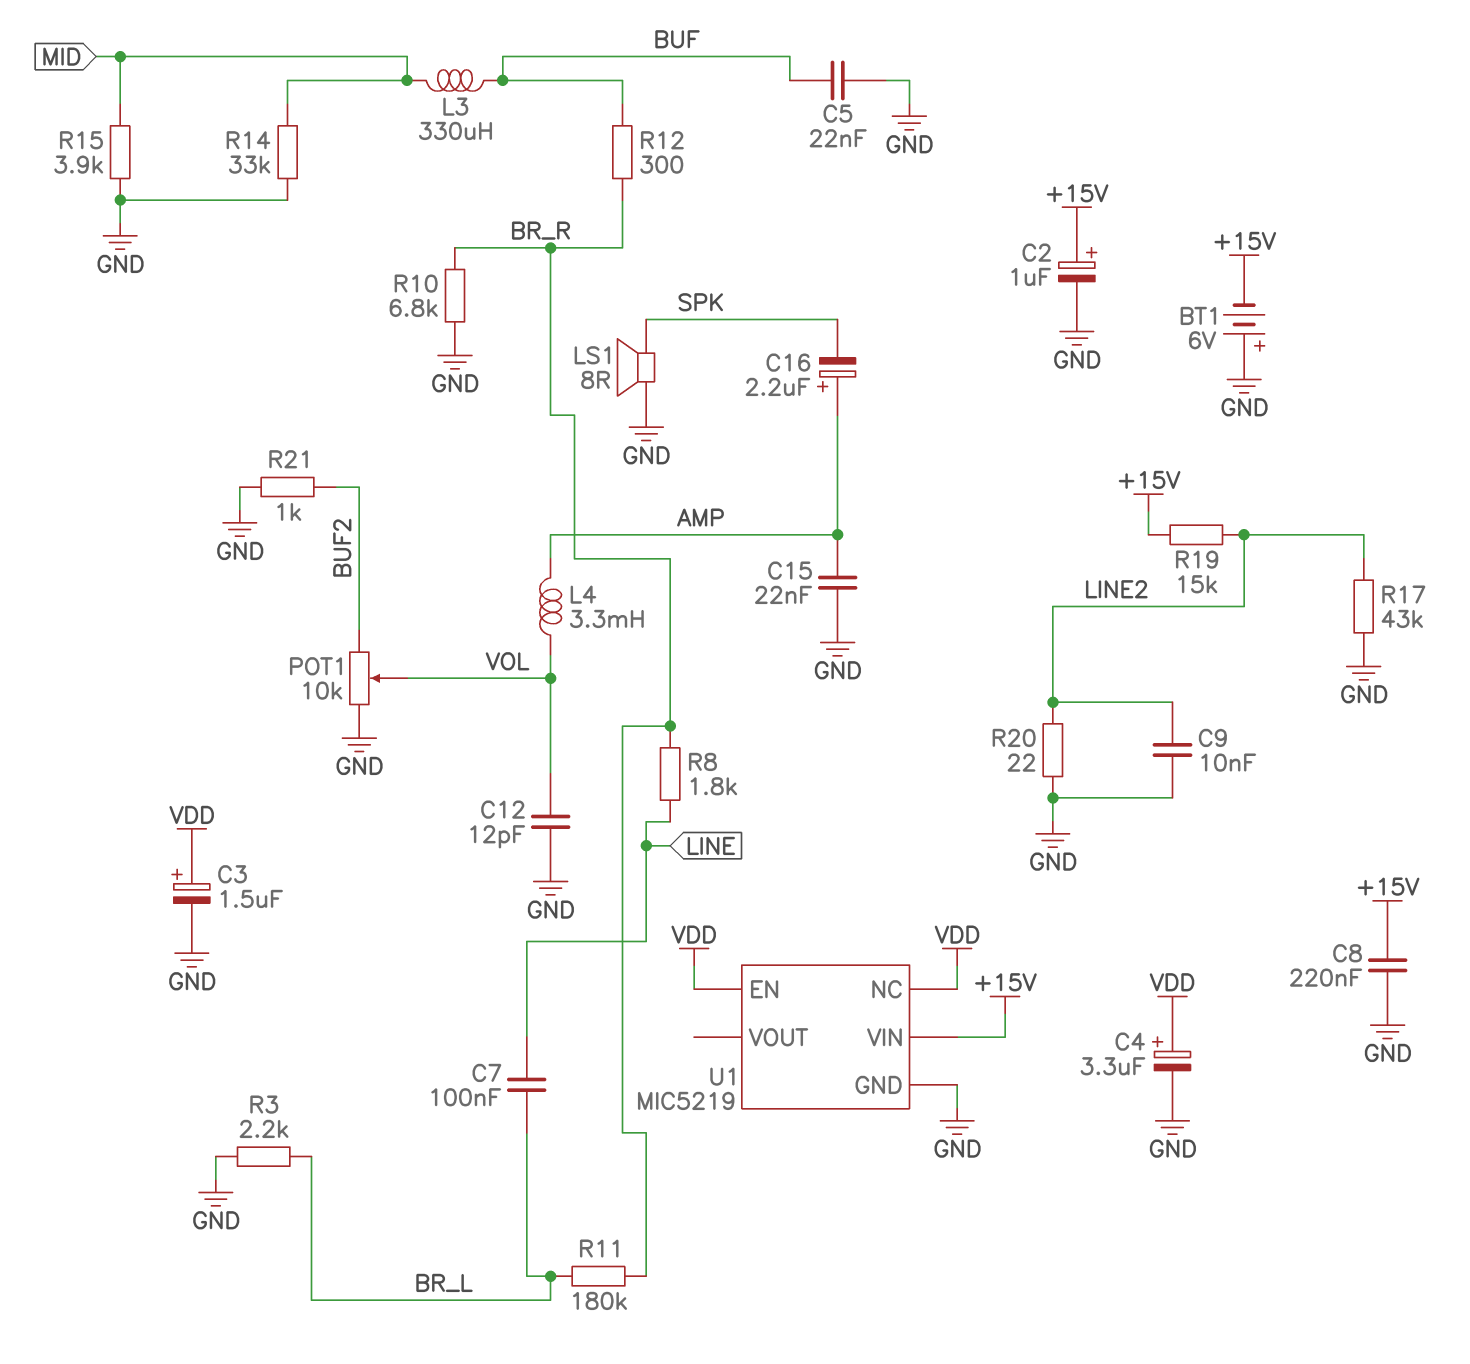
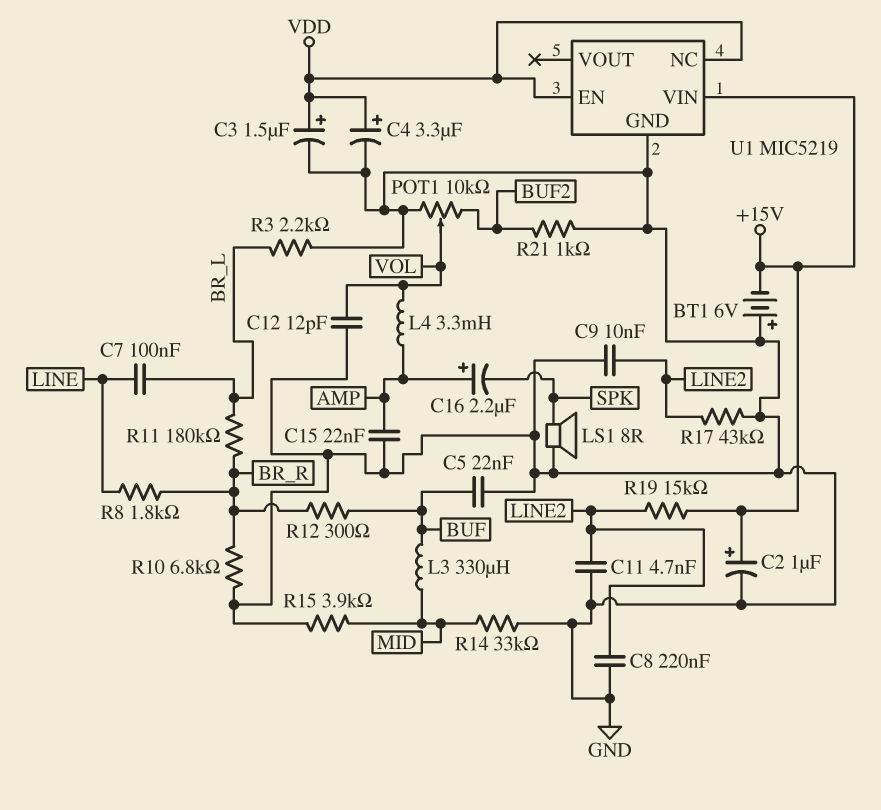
C8: 220nF (+15V, GND) -> 220nF (GND, LINE2)
C11: none -> 4.7nF (GND, LINE2)
R20: 22 (GND, LINE2) -> none

